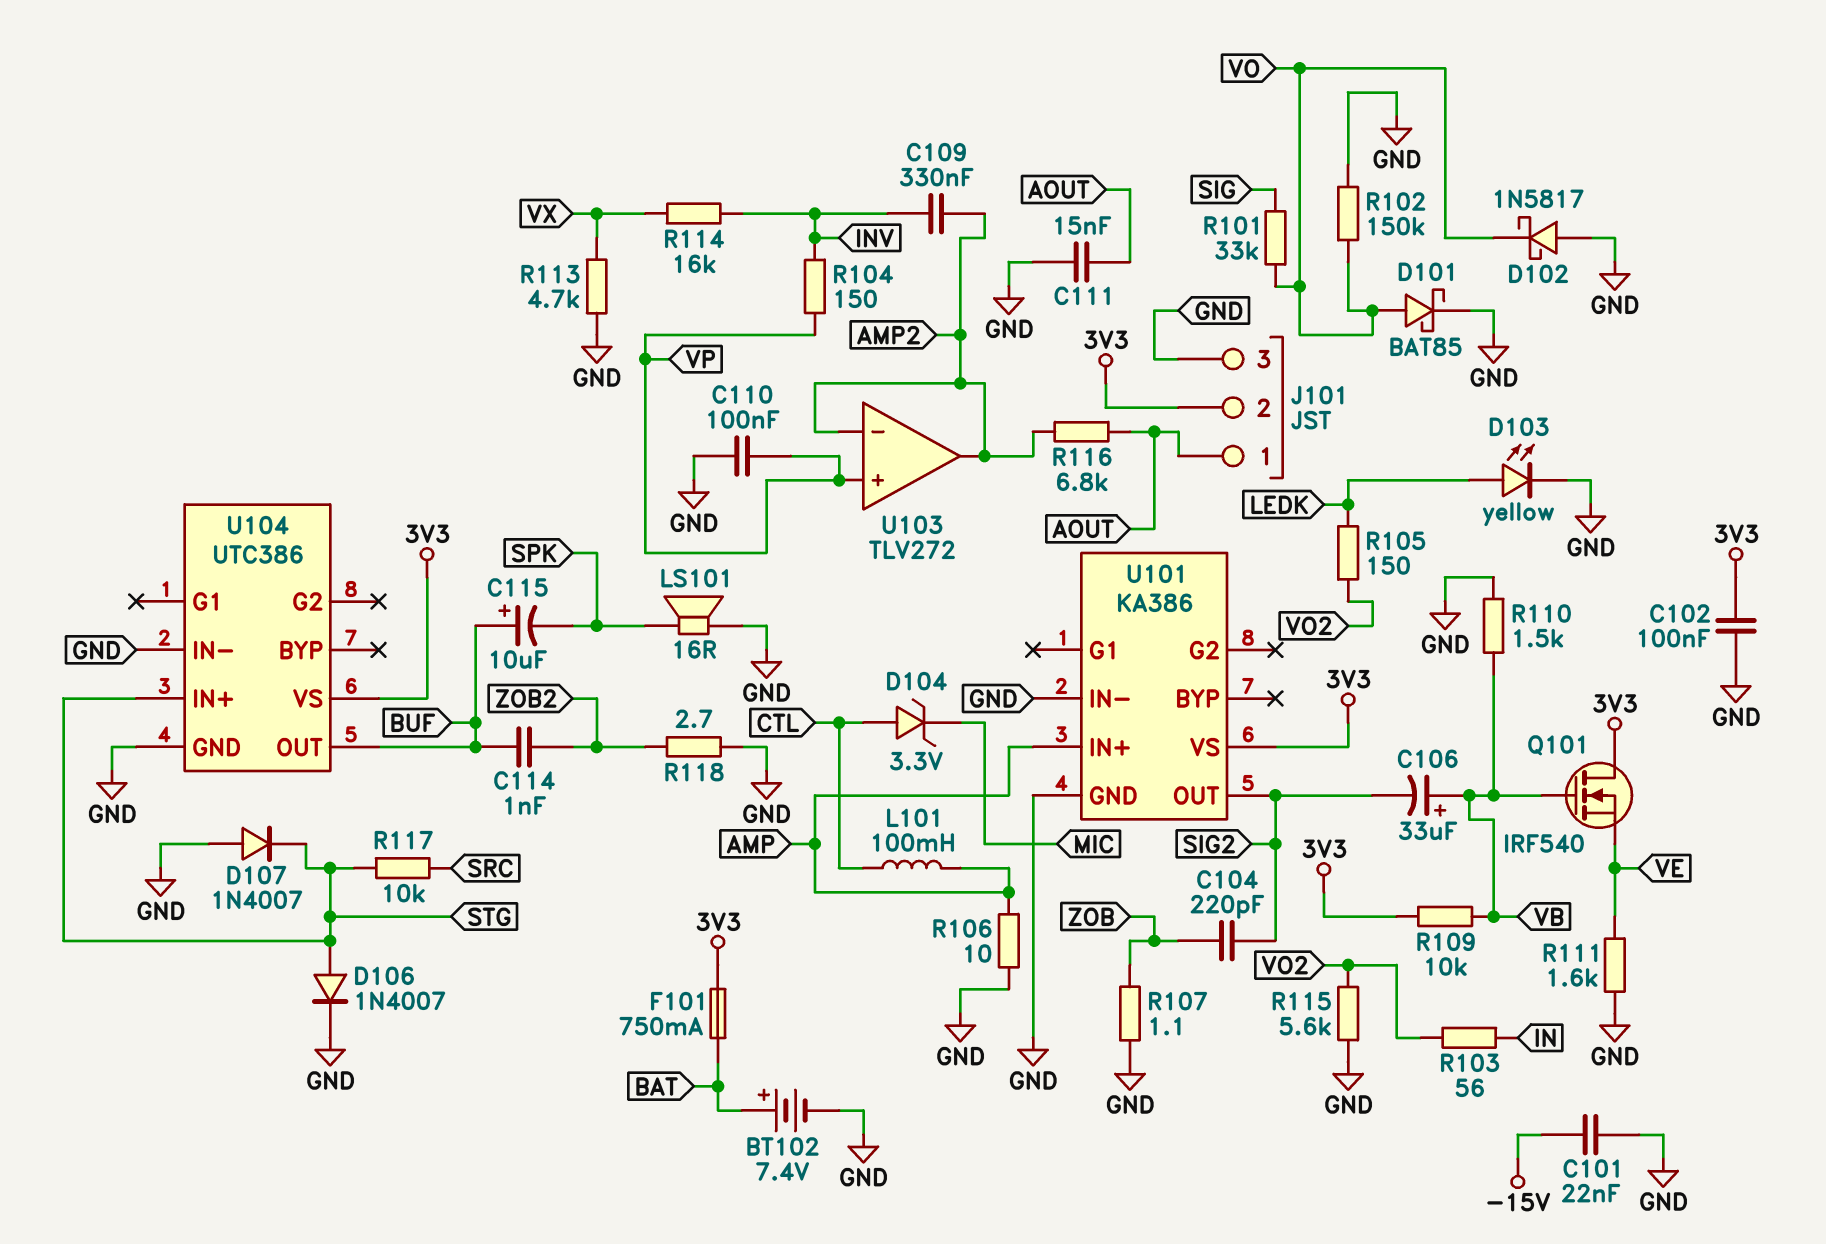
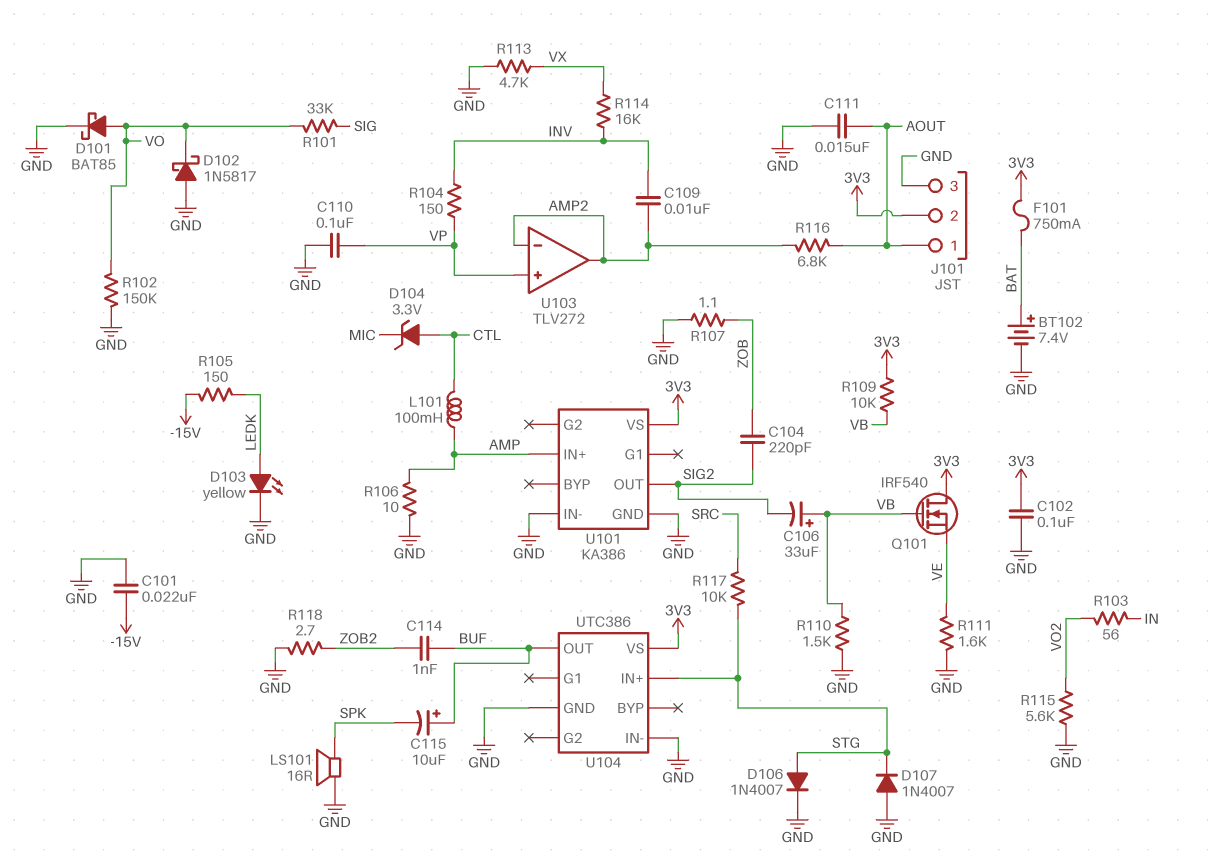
C109: 330nF (AMP2, INV) -> 10nF (AMP2, INV)
R105: 150 (LEDK, VO2) -> 150 (-15V, LEDK)

